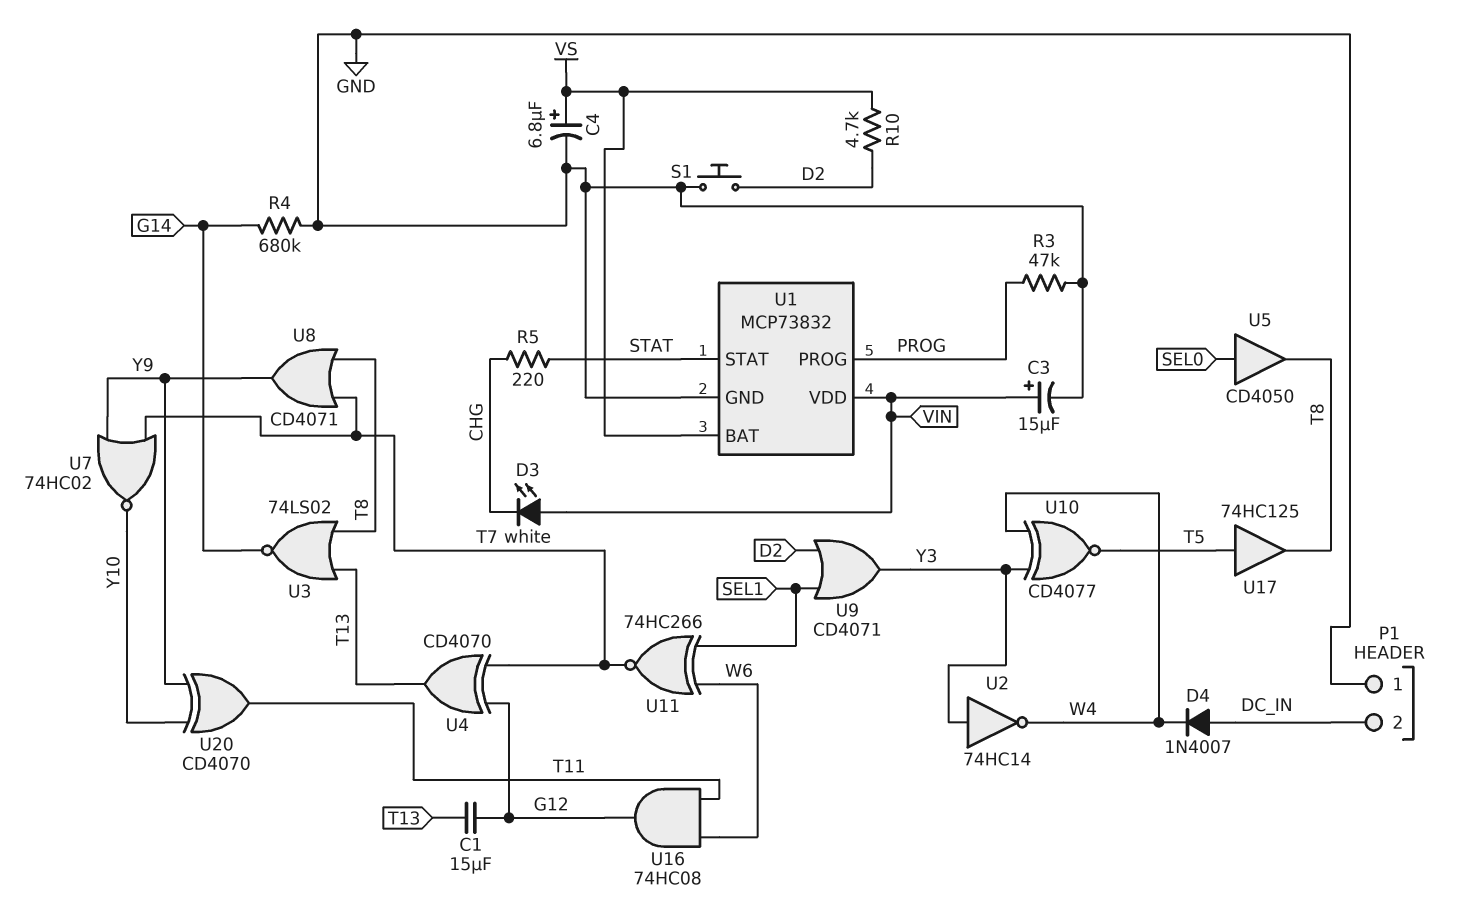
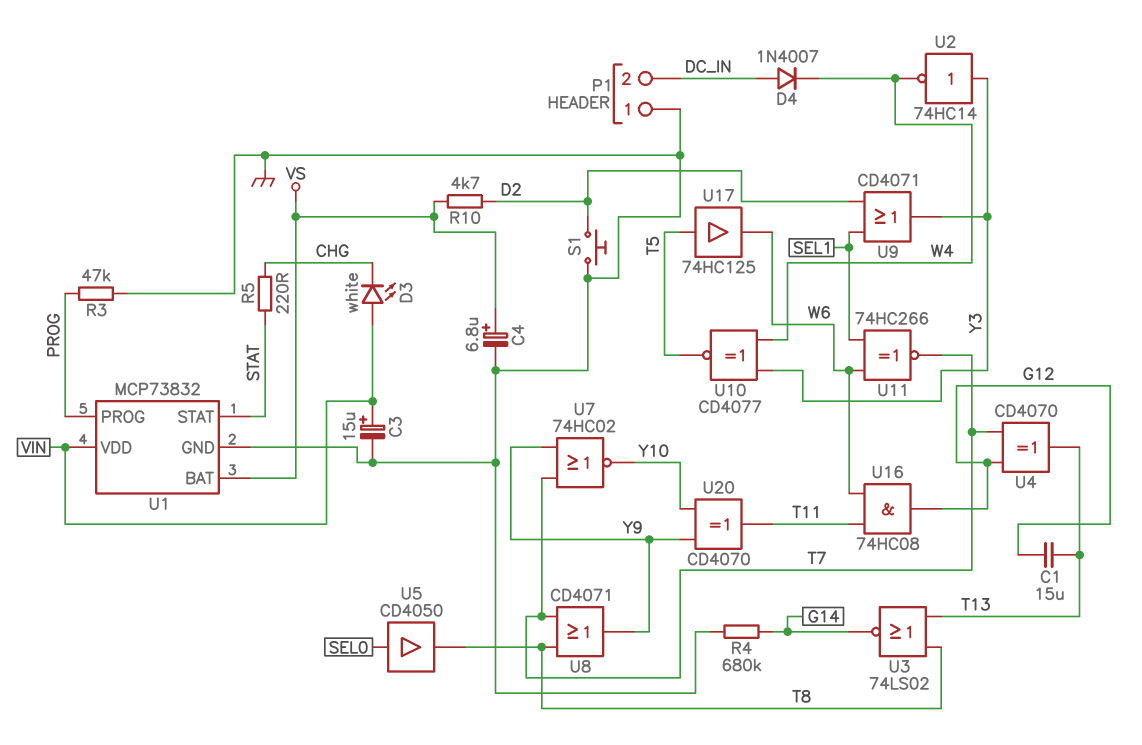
U17: buffer 74HC125 (in T5, out T8) -> buffer 74HC125 (in T5, out W6)

